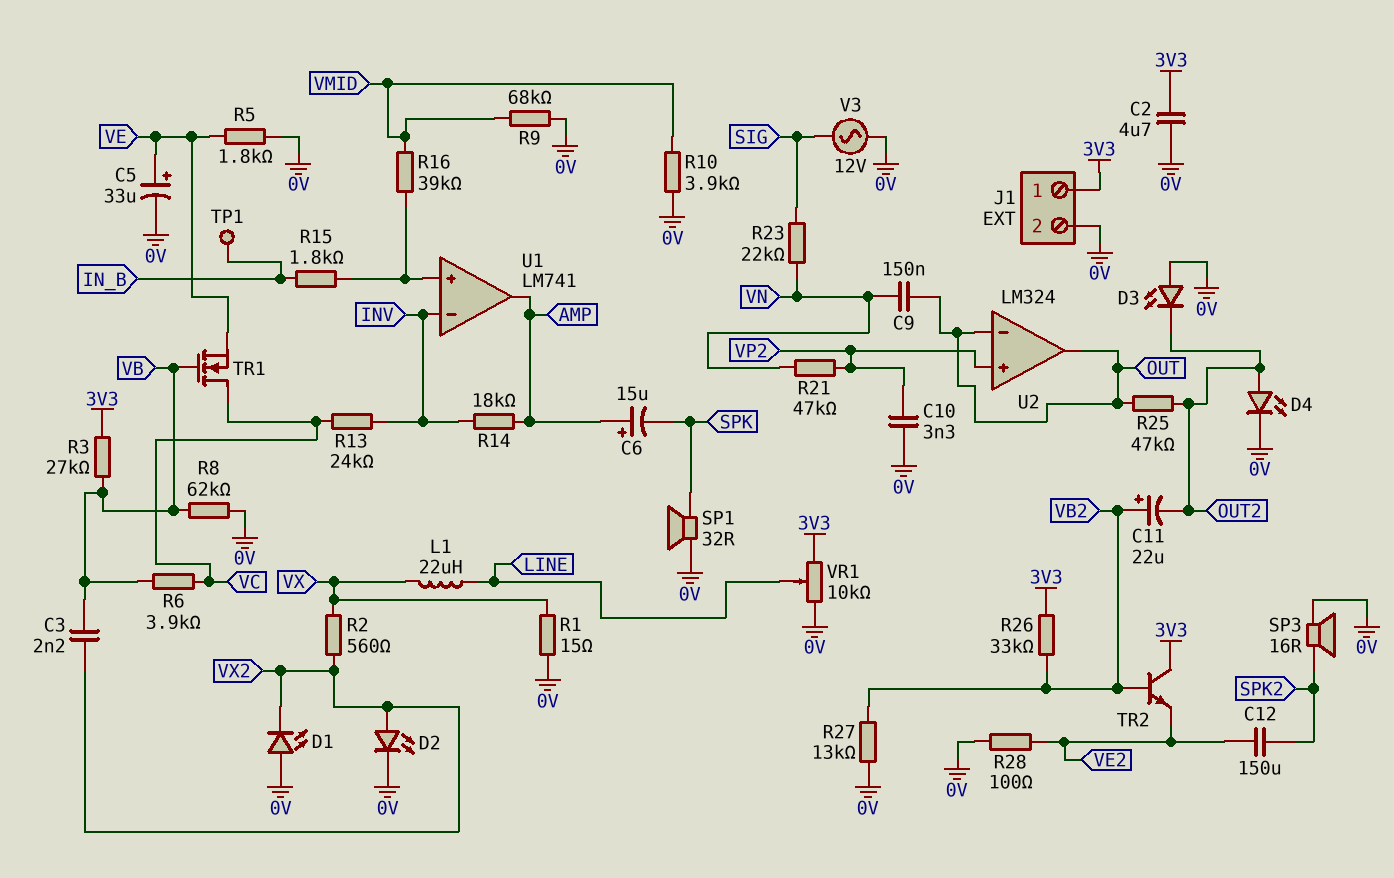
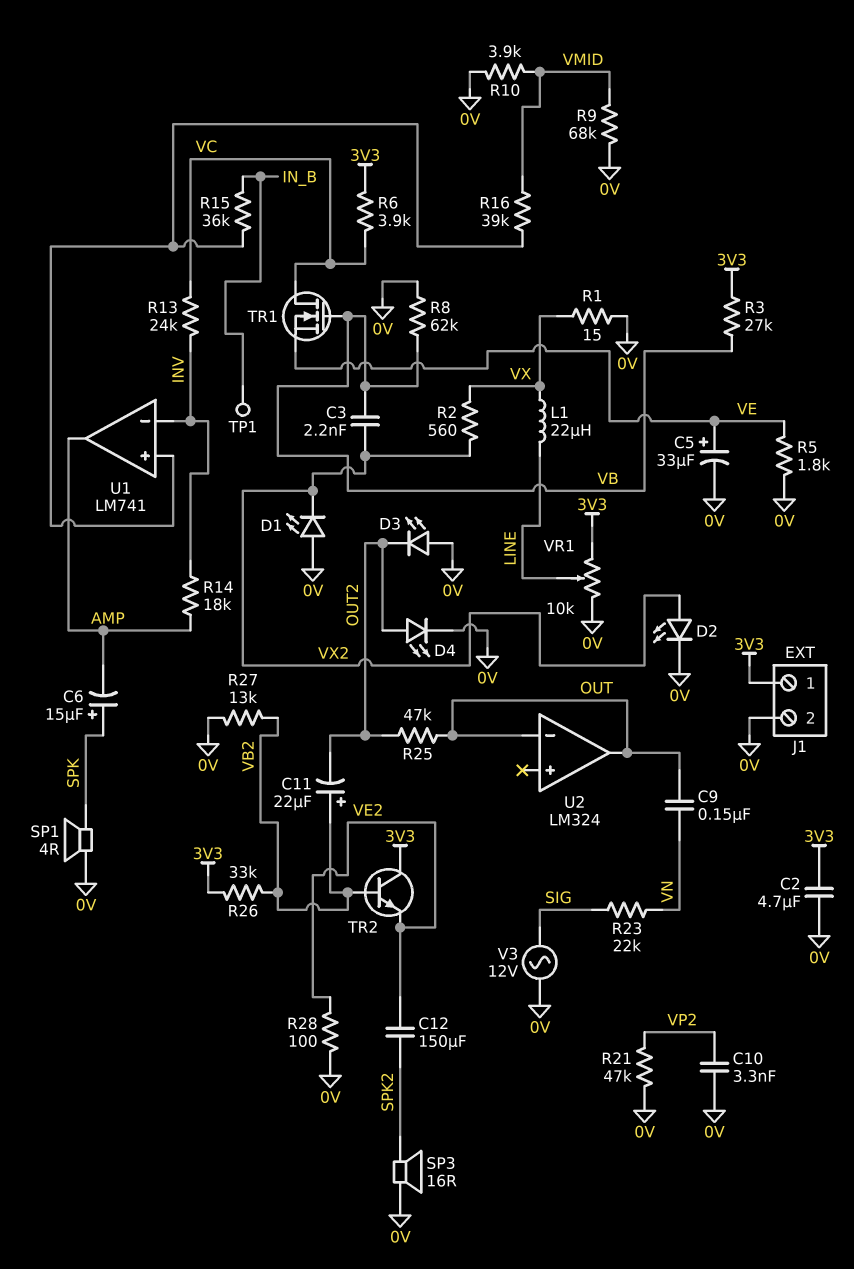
C6: 15uF (plus AMP, minus SPK) -> 15uF (plus SPK, minus AMP)
R6: 3.9k (VB, VC) -> 3.9k (3V3, VC)
R15: 1.8k (IN_B, U1/in+) -> 36k (IN_B, U1/in+)
R21: 47k (VN, VP2) -> 47k (0V, VP2)
SP1: speaker 32R (0V, SPK) -> speaker 4R (0V, SPK)
U2 pin in+: VP2 -> none

